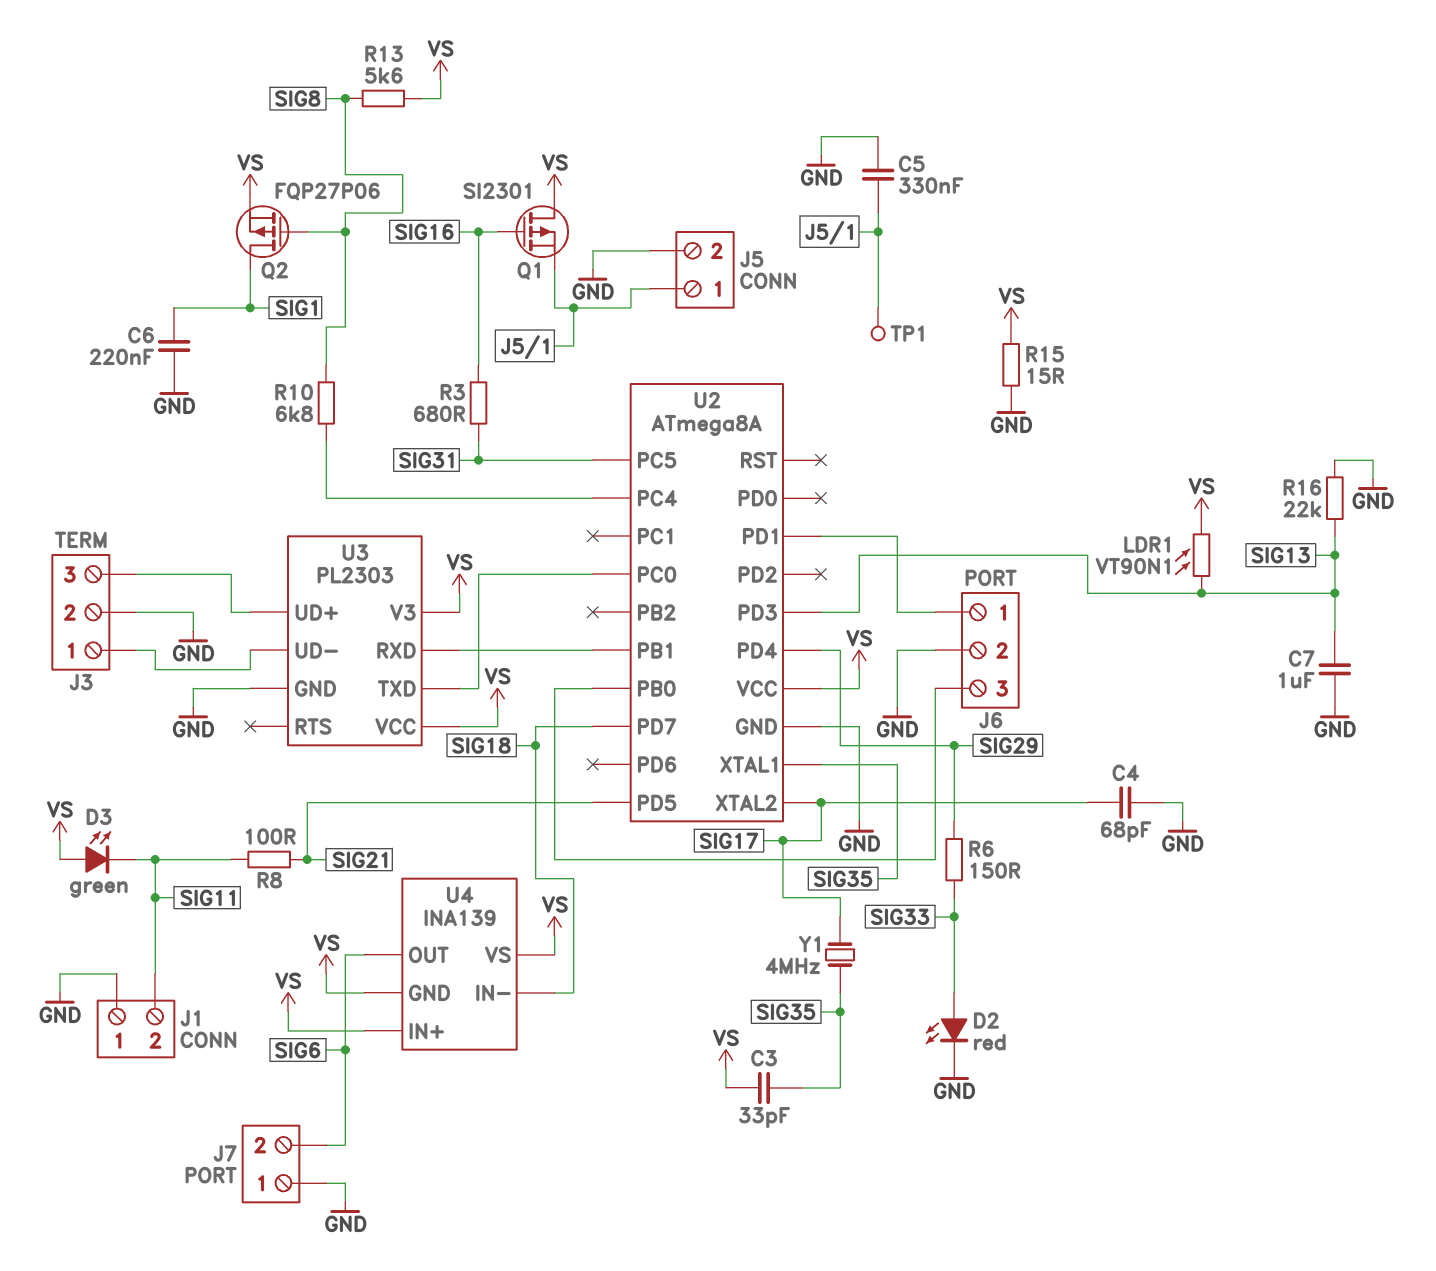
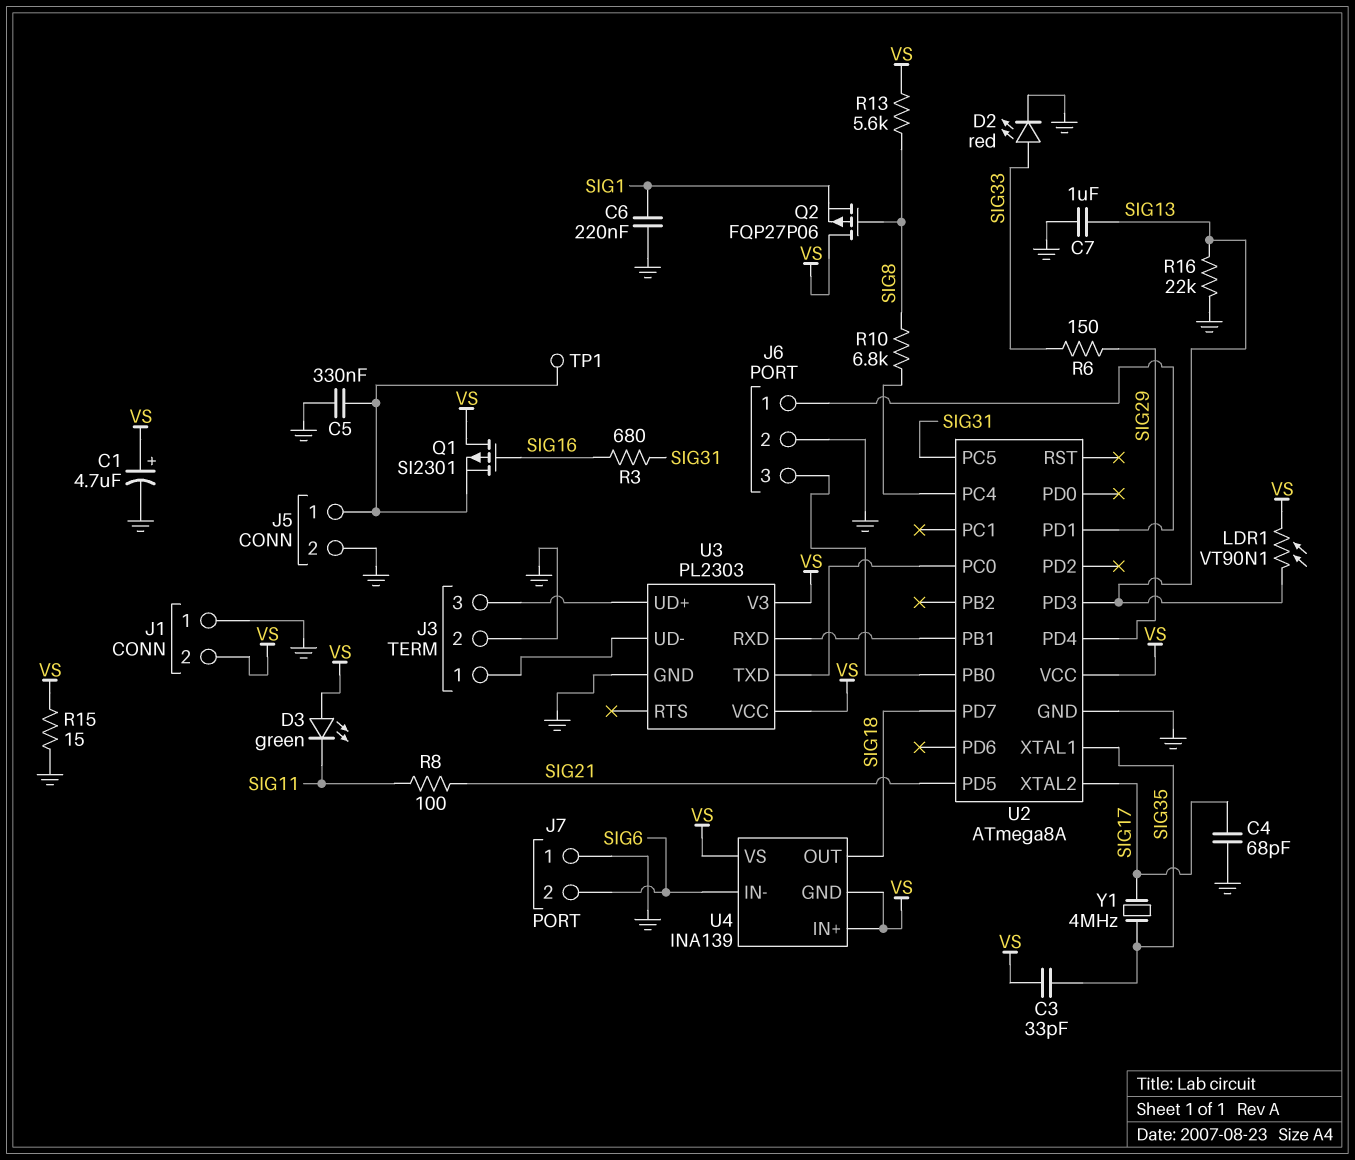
C1: none -> 4.7uF (plus VS, minus GND)
J1 pin 2: SIG11 -> VS
Q2: PMOS FQP27P06 (G SIG8, D SIG1, S VS) -> PMOS FQP27P06 (G SIG8, D VS, S SIG1)
U4 pin IN-: SIG18 -> SIG6
U4 pin OUT: SIG6 -> SIG18

